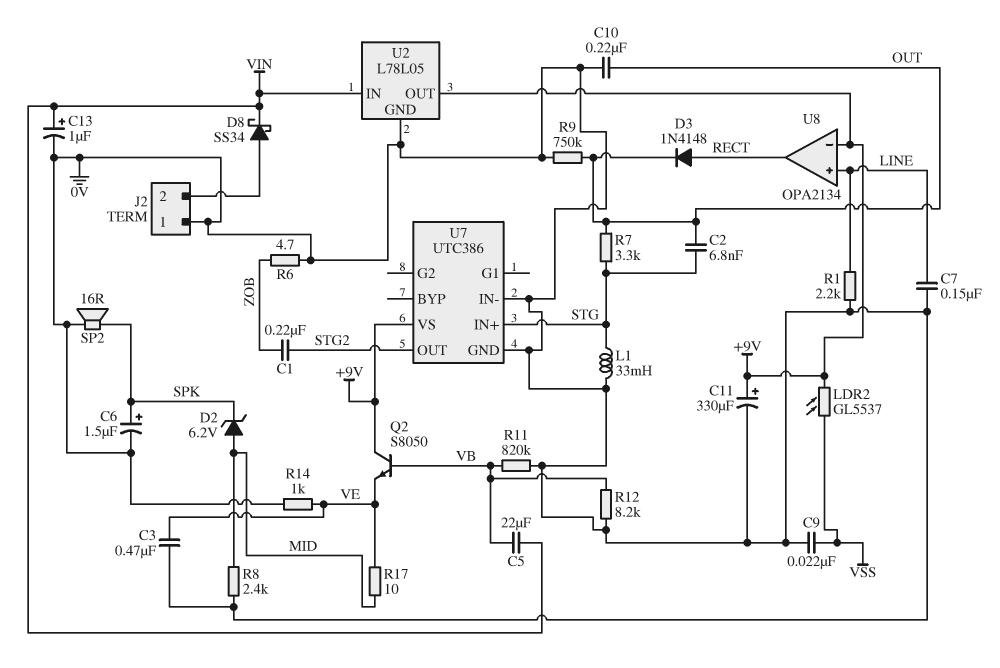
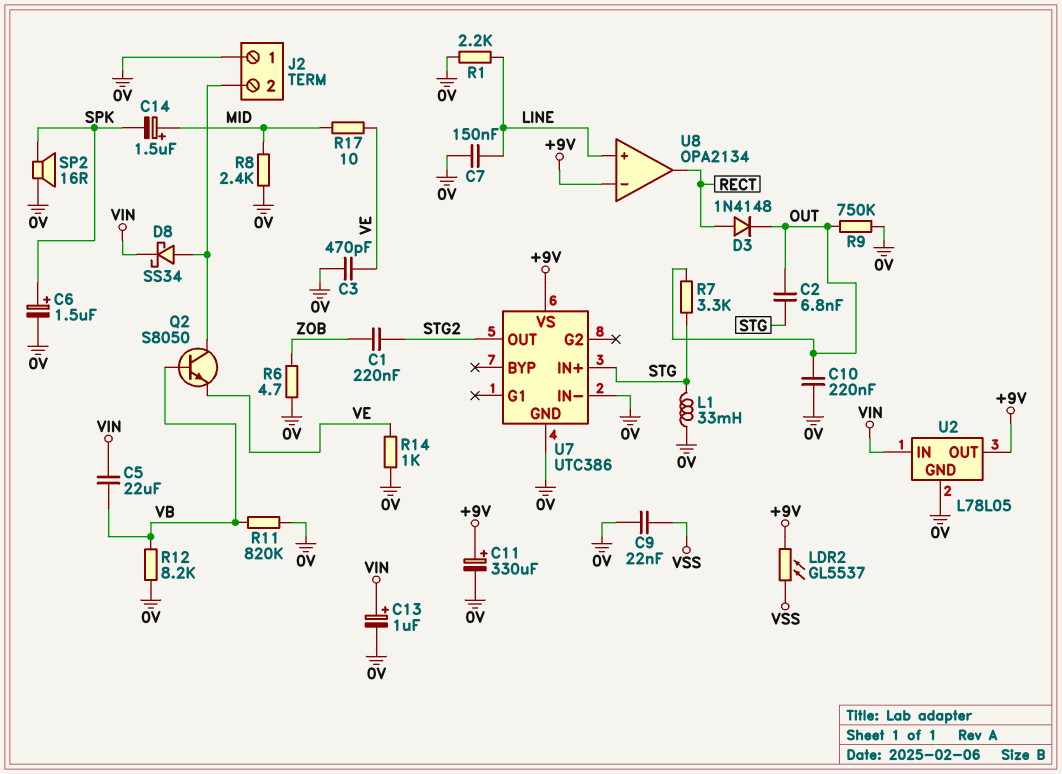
C3: 470nF (0V, VE) -> 470pF (0V, VE)
C14: none -> 1.5uF (plus MID, minus SPK)
D2: zener 6.2V (A MID, K SPK) -> none
Q2: NPN S8050 (B VB, C +9V, E VE) -> NPN S8050 (B VB, C J2/2, E VE)

